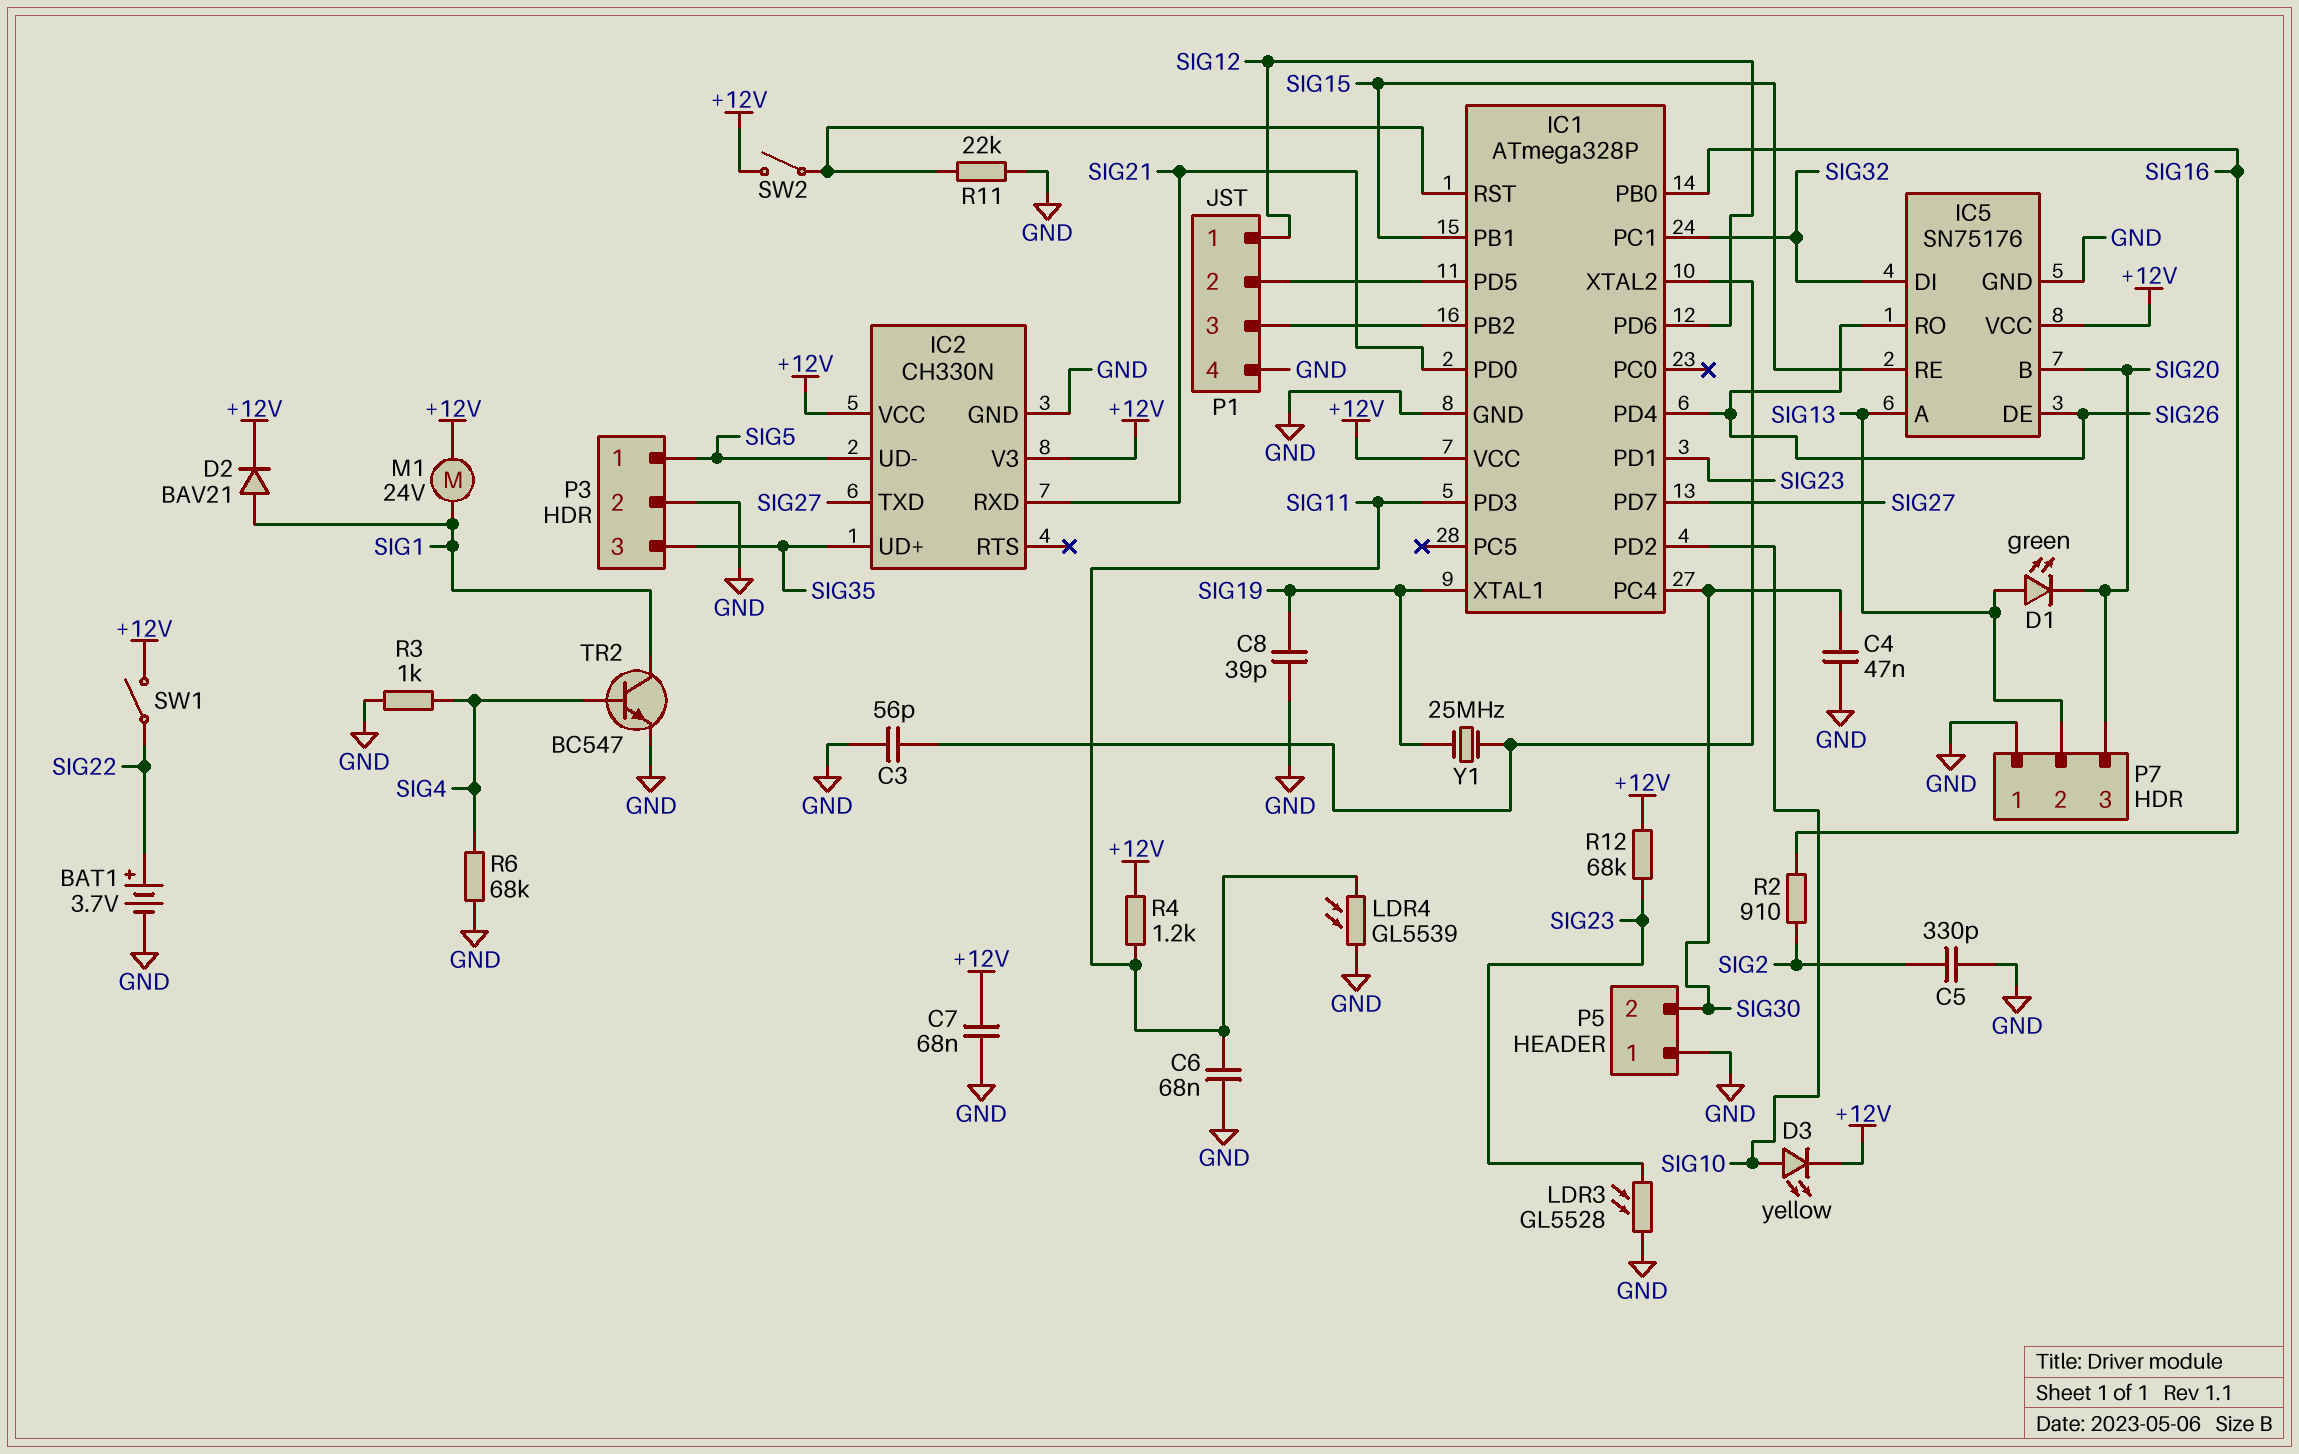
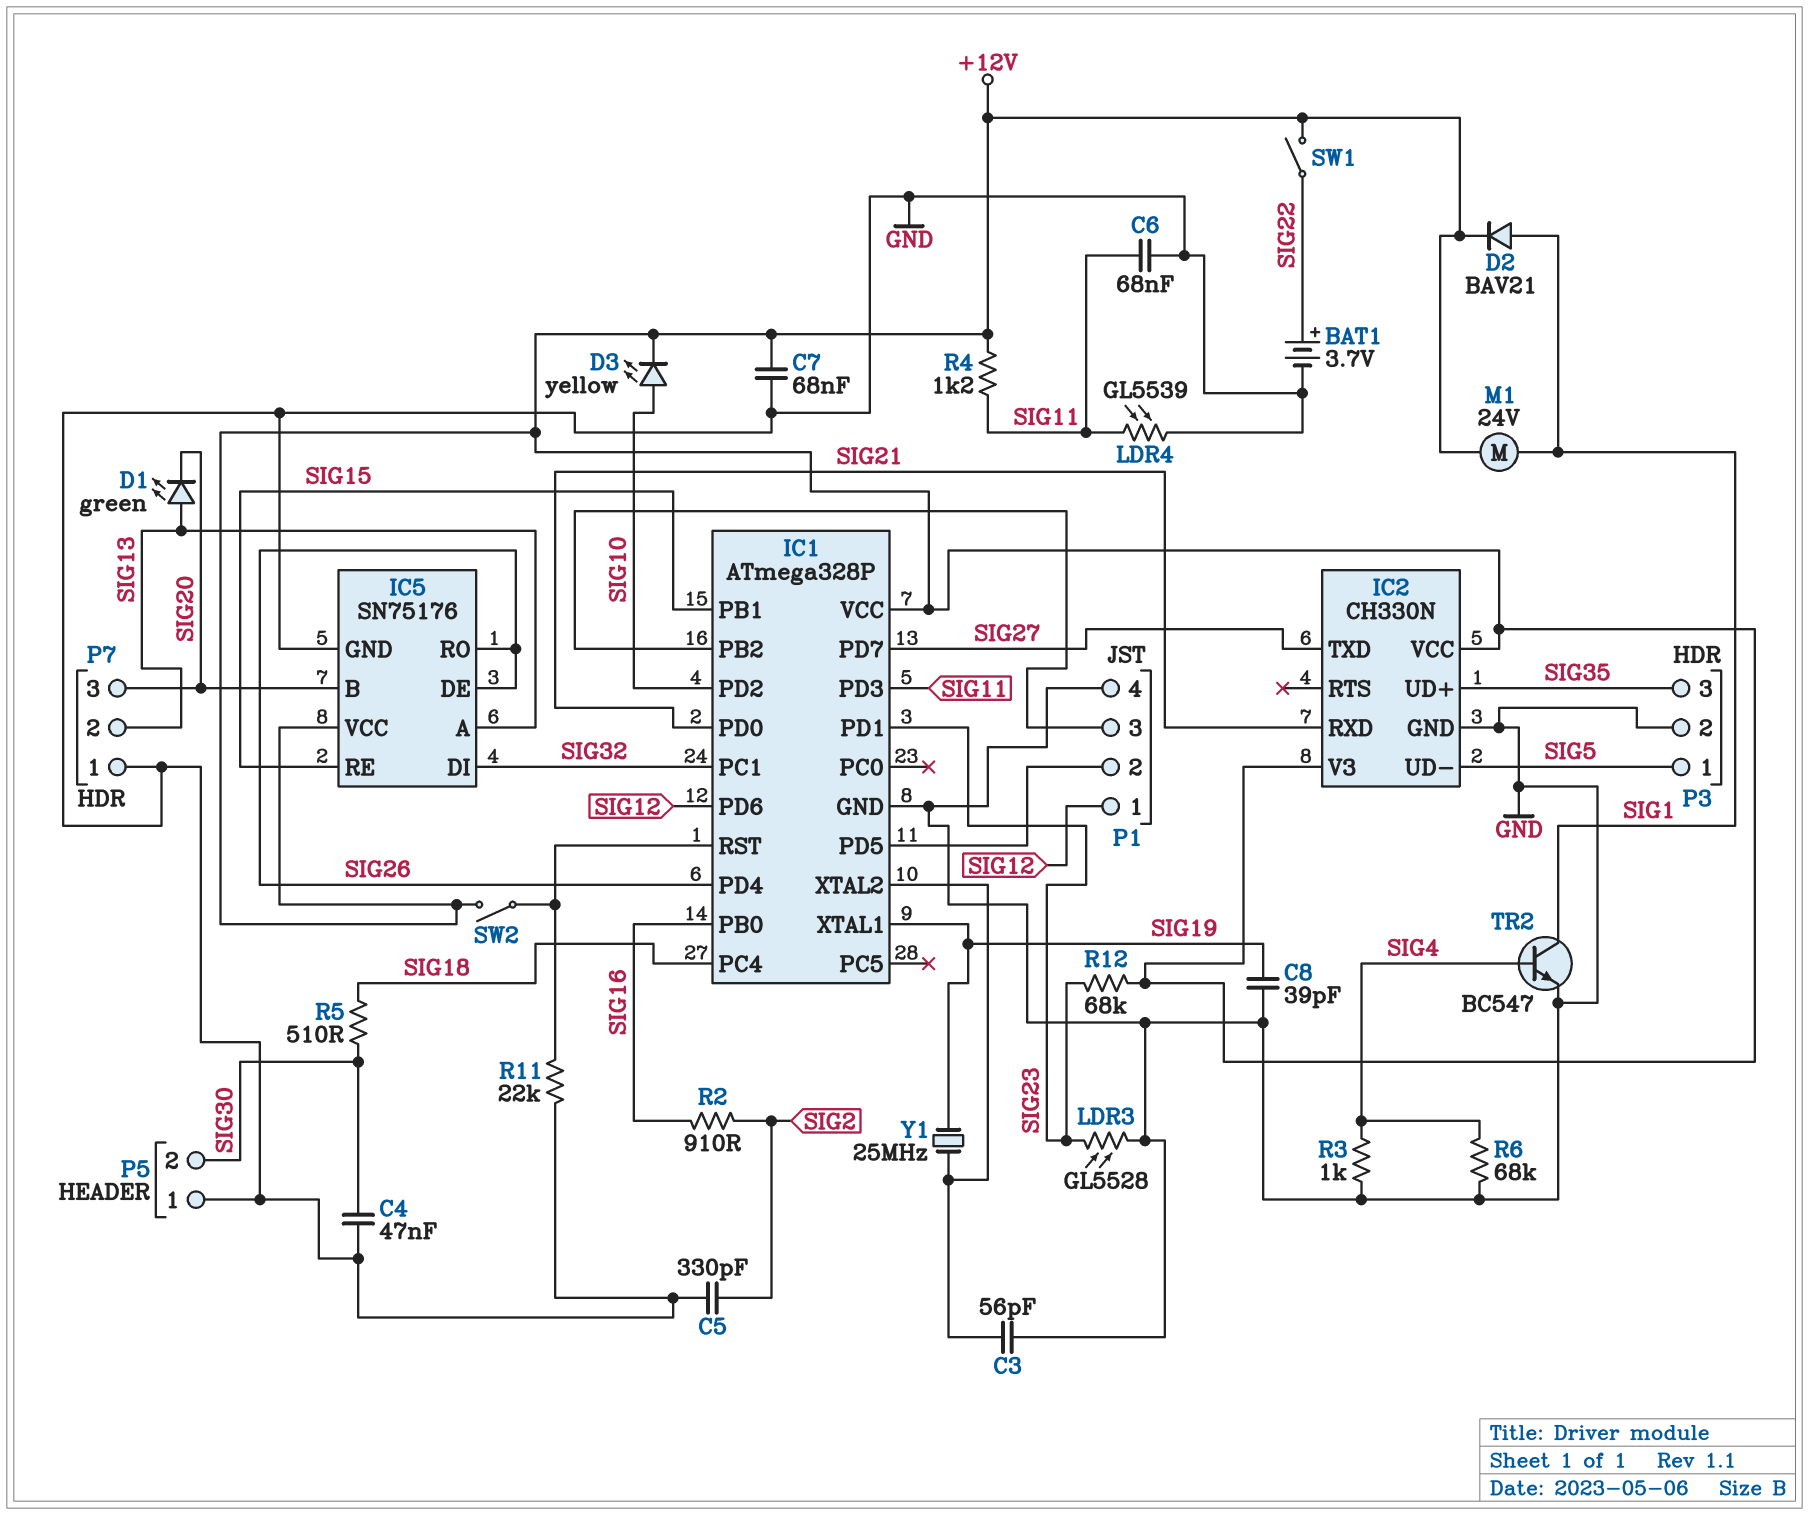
IC1 pin PC4: SIG30 -> SIG18
R5: none -> 510 (SIG18, SIG30)

